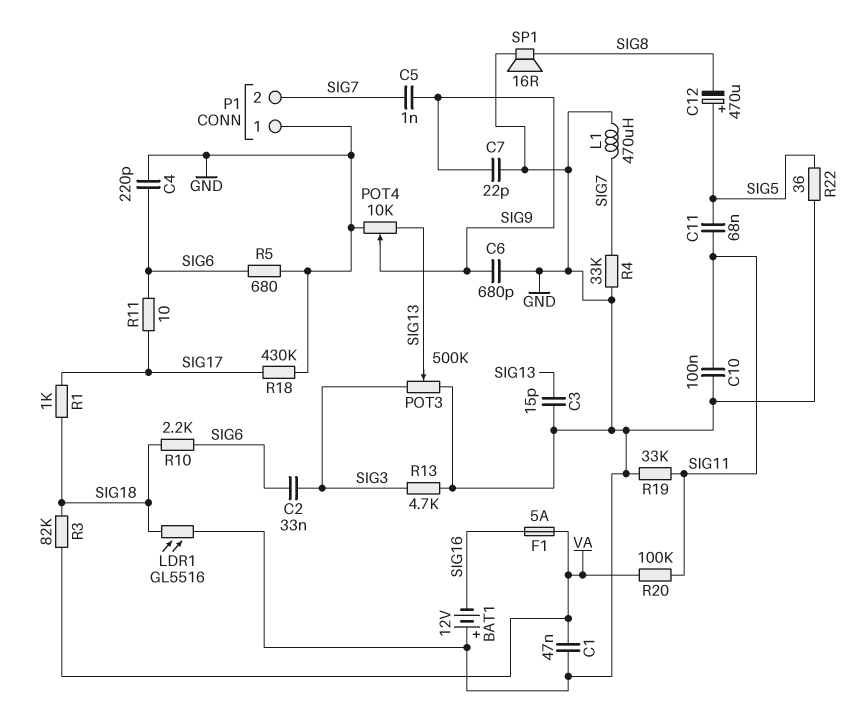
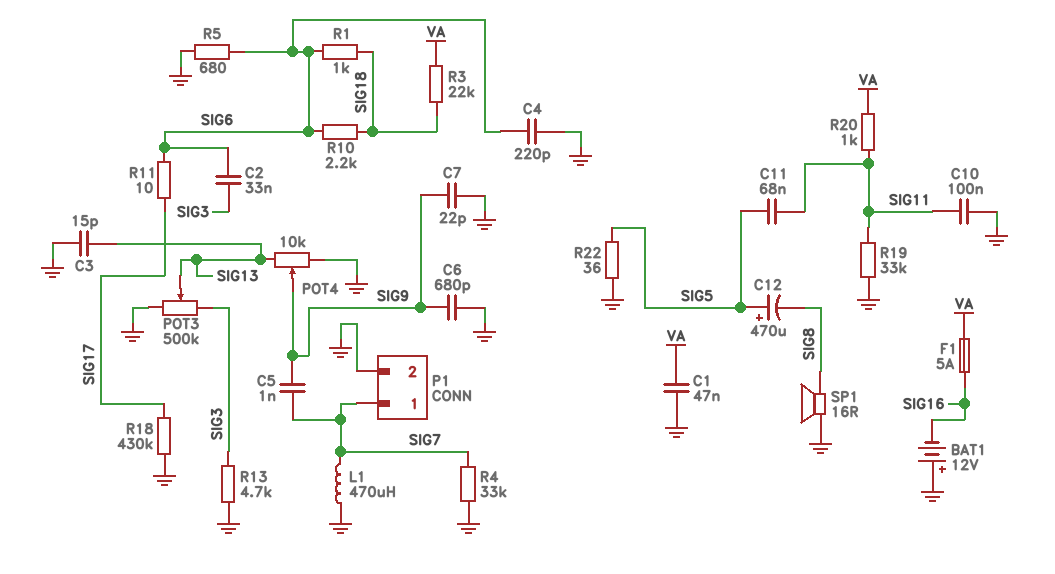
LDR1: GL5516 (GND, SIG18) -> none
P1 pin 1: GND -> SIG7
P1 pin 2: SIG7 -> GND
R1: 1k (SIG17, SIG18) -> 1k (SIG6, SIG18)
R3: 82k (SIG18, VA) -> 22k (SIG18, VA)
R20: 100k (SIG11, VA) -> 1k (SIG11, VA)

